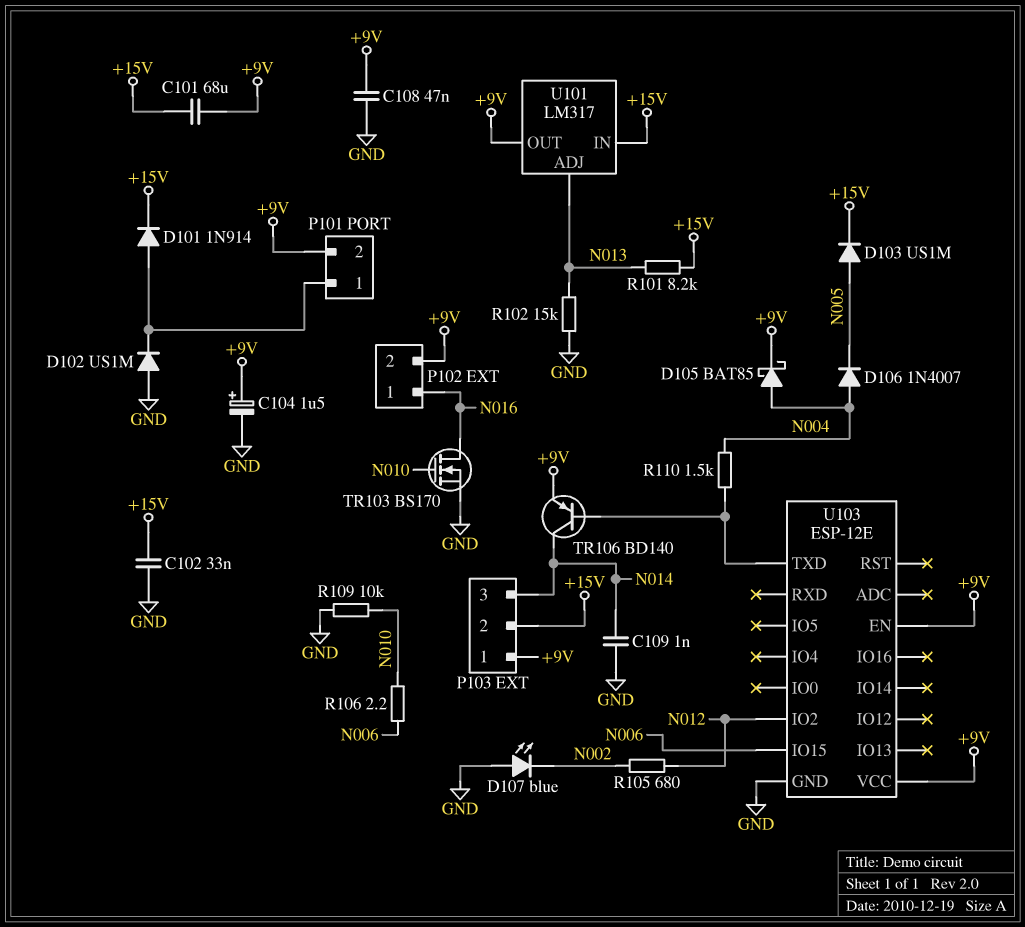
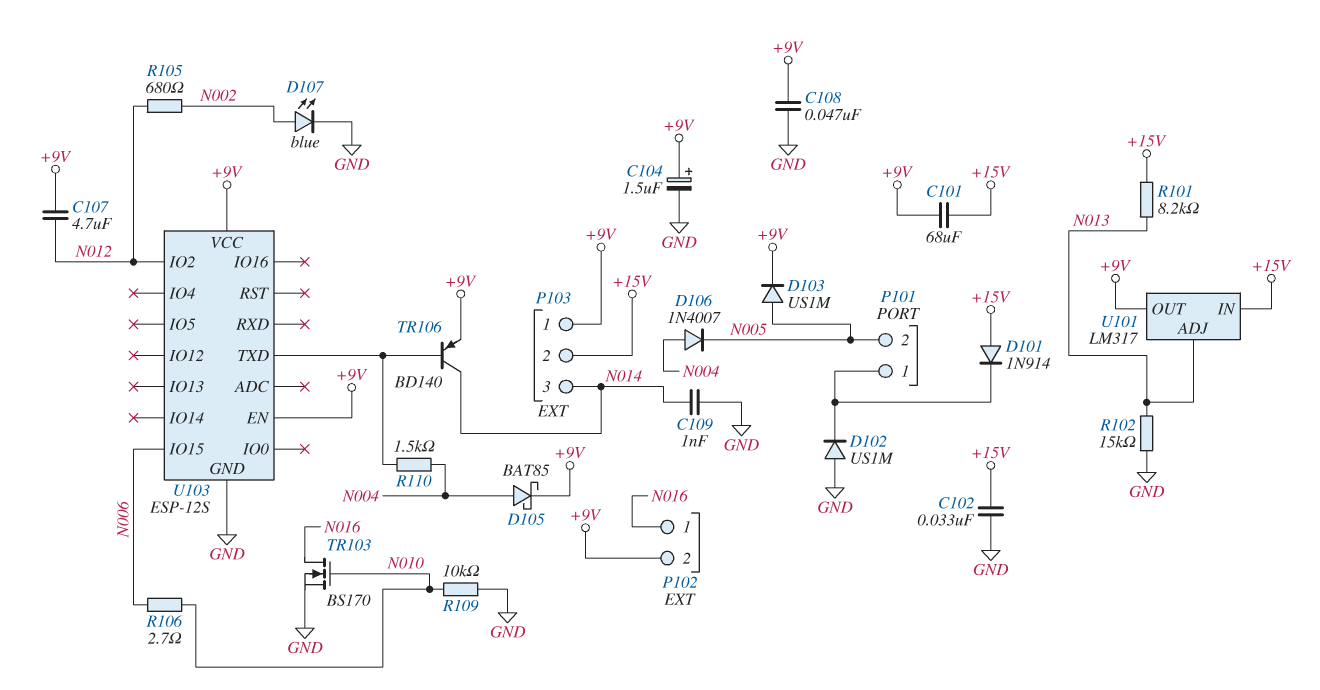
C107: none -> 4.7uF (+9V, N012)
D101: diode 1N914 (A P101/1, K +15V) -> diode 1N914 (A +15V, K P101/1)
D103: diode US1M (A N005, K +15V) -> diode US1M (A N005, K +9V)
D107: LED blue (A GND, K N002) -> LED blue (A N002, K GND)
P101 pin 2: +9V -> N005
R106: 2.2 (N006, N010) -> 2.7 (N006, N010)
U103: ESP-12E -> ESP-12S

